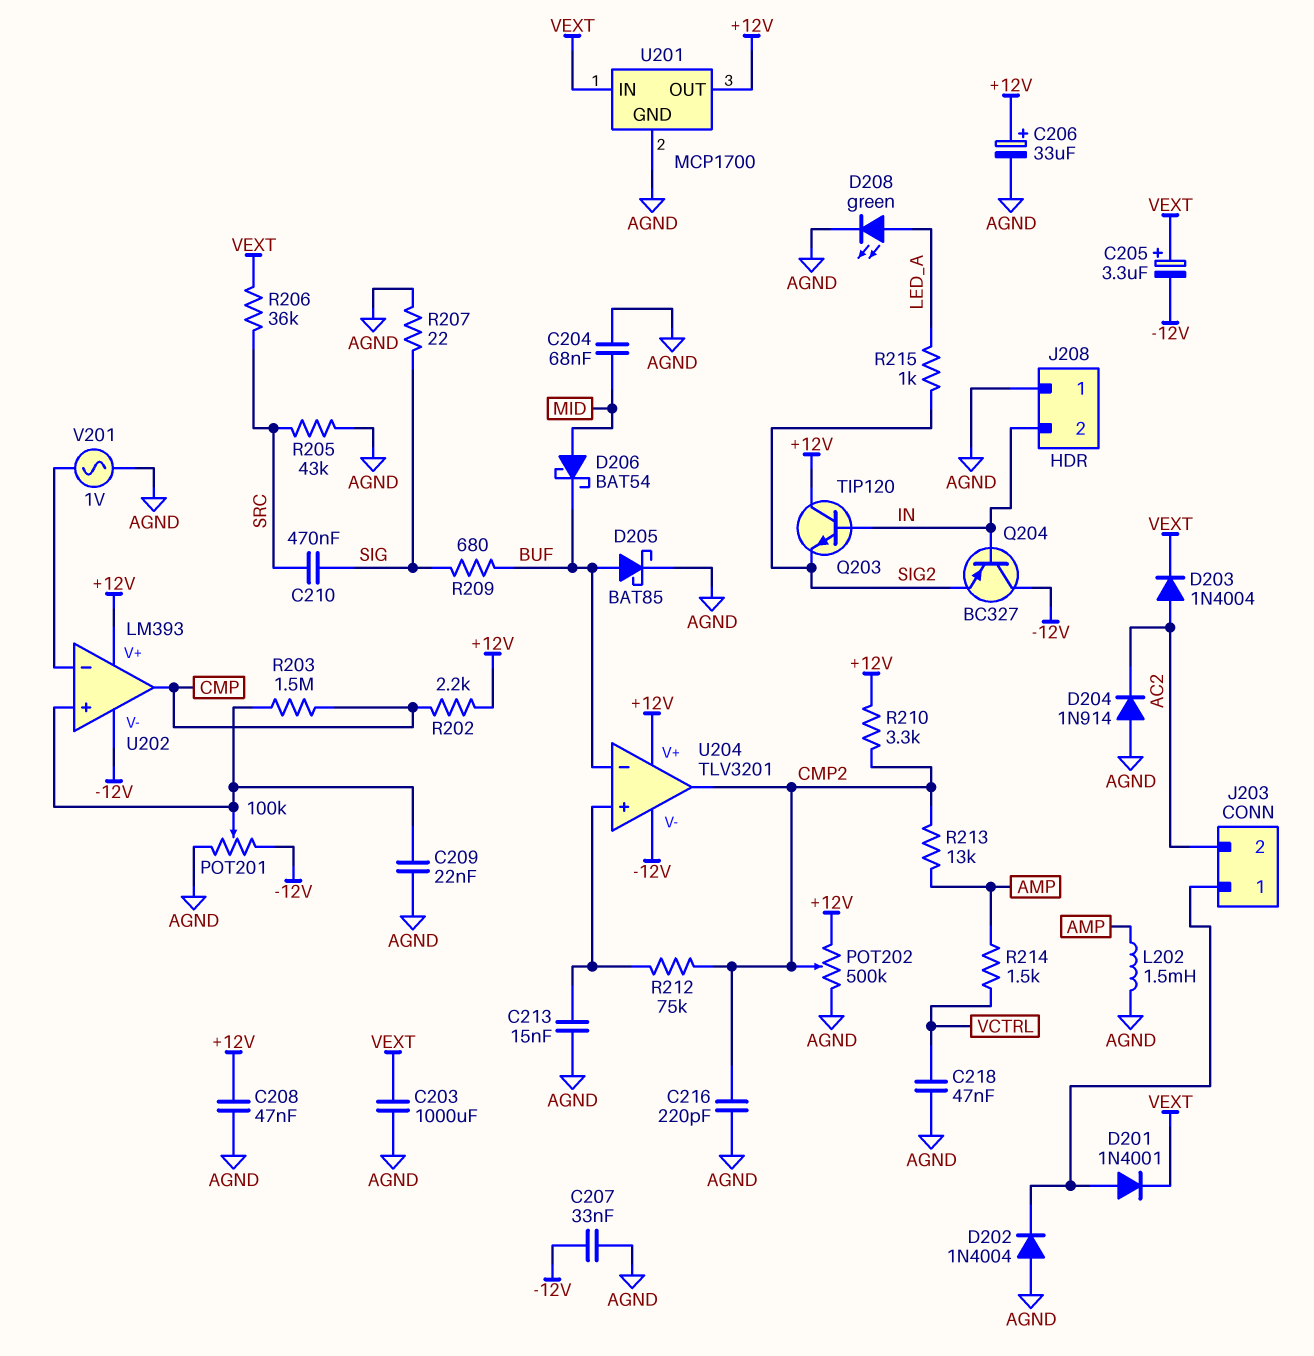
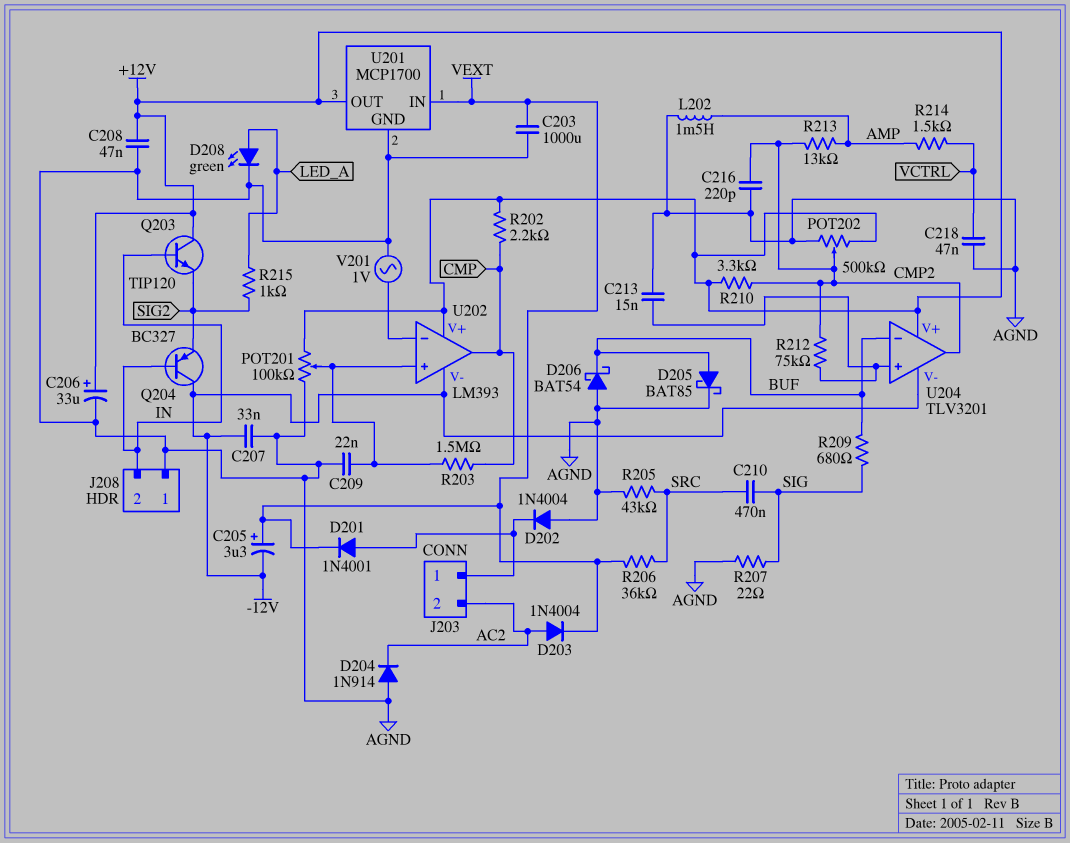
C204: 68nF (AGND, MID) -> none
D206: schottky BAT54 (A MID, K BUF) -> schottky BAT54 (A AGND, K BUF)
POT201: 100k (-12V, AGND, wiper U202/in+) -> 100k (+12V, AGND, wiper U202/in+)

